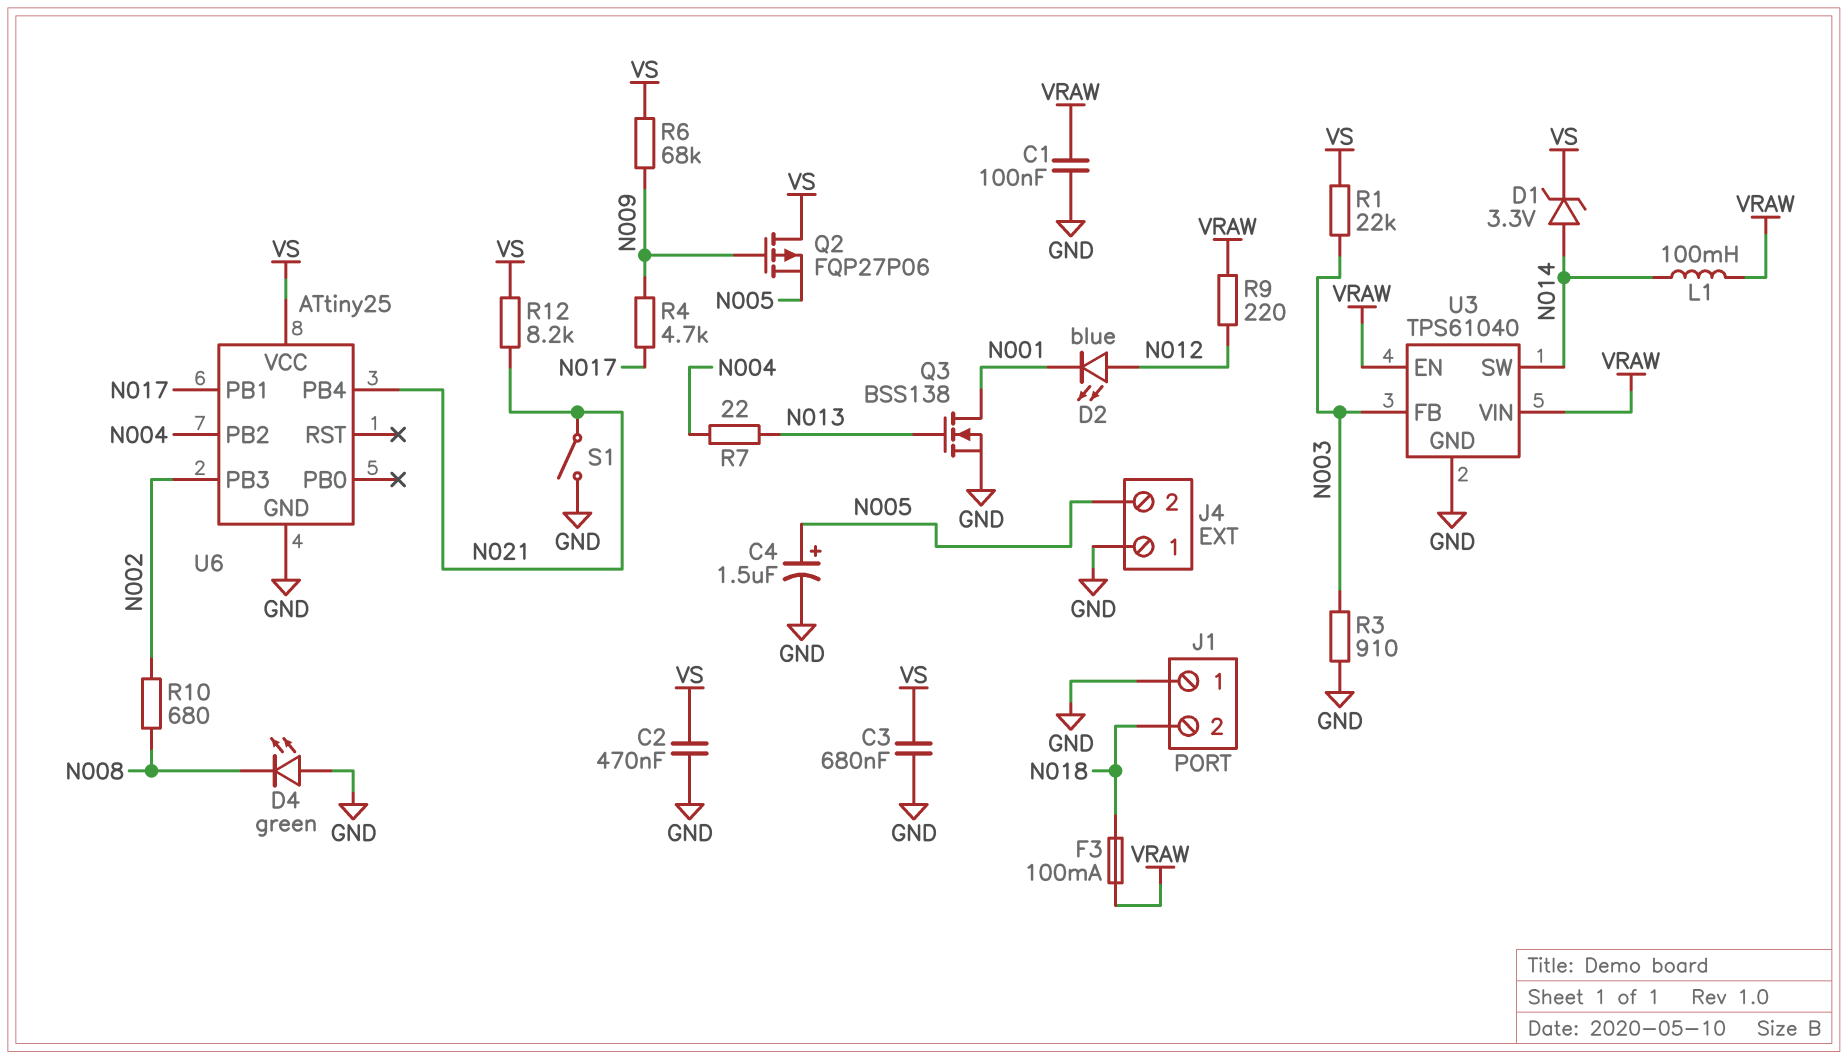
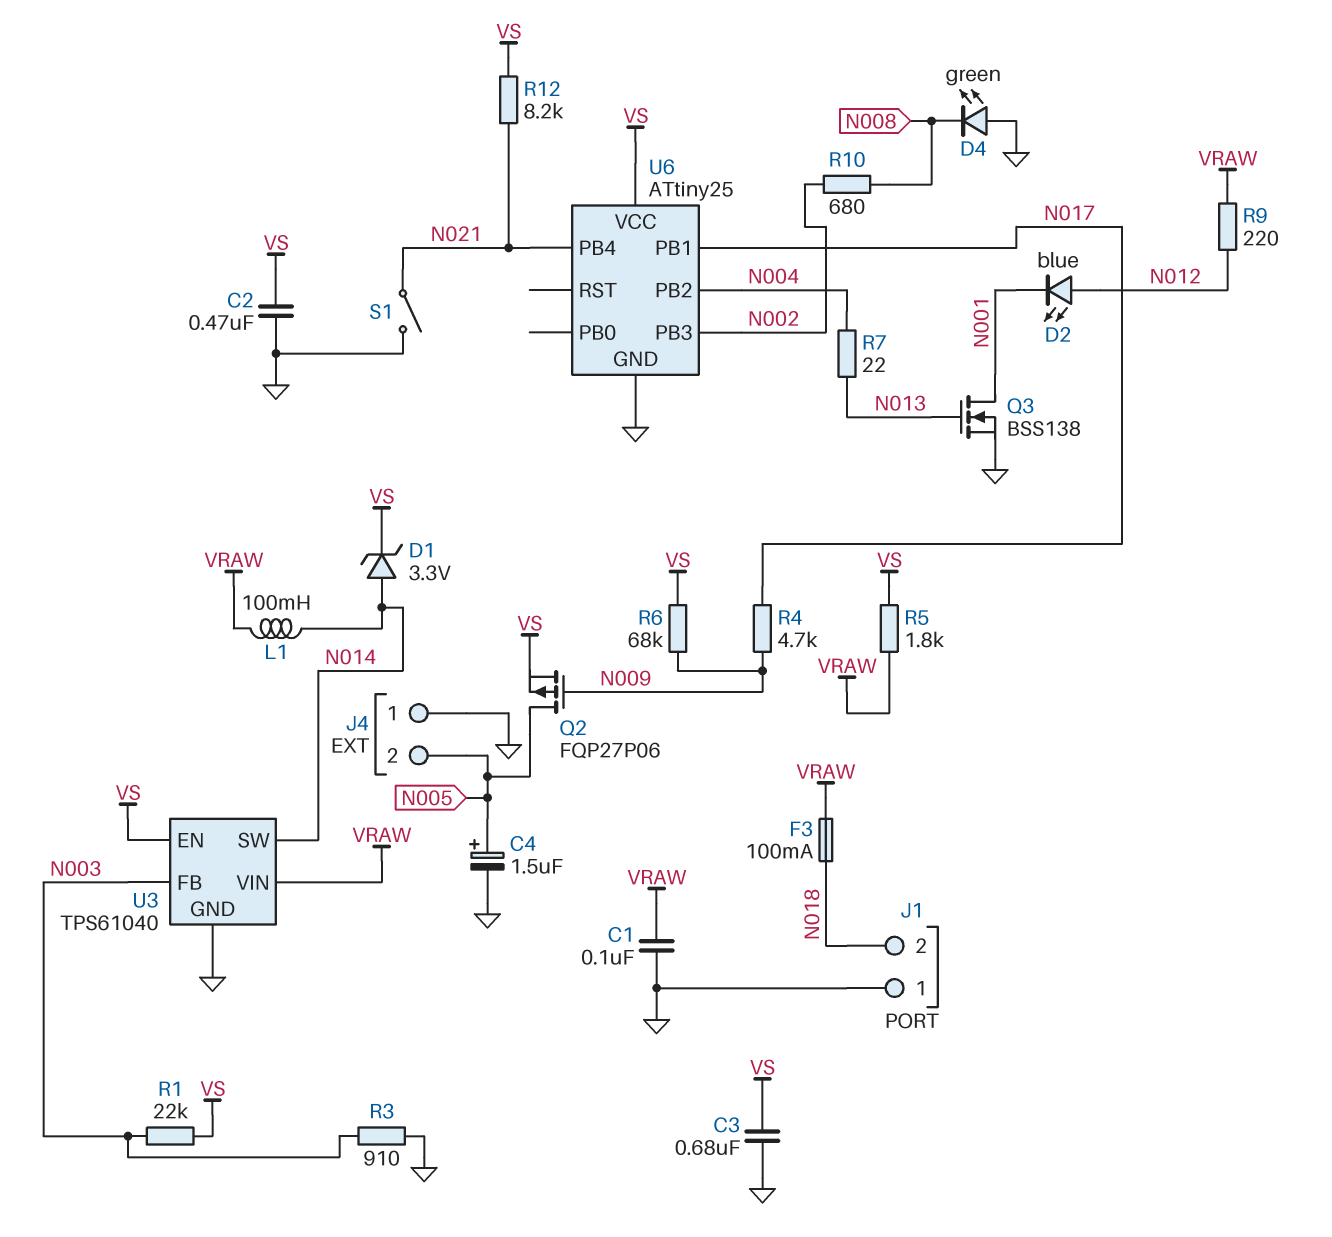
Q2: PMOS FQP27P06 (G N009, D VS, S N005) -> PMOS FQP27P06 (G N009, D N005, S VS)
R5: none -> 1.8k (VRAW, VS)
U3 pin EN: VRAW -> VS

